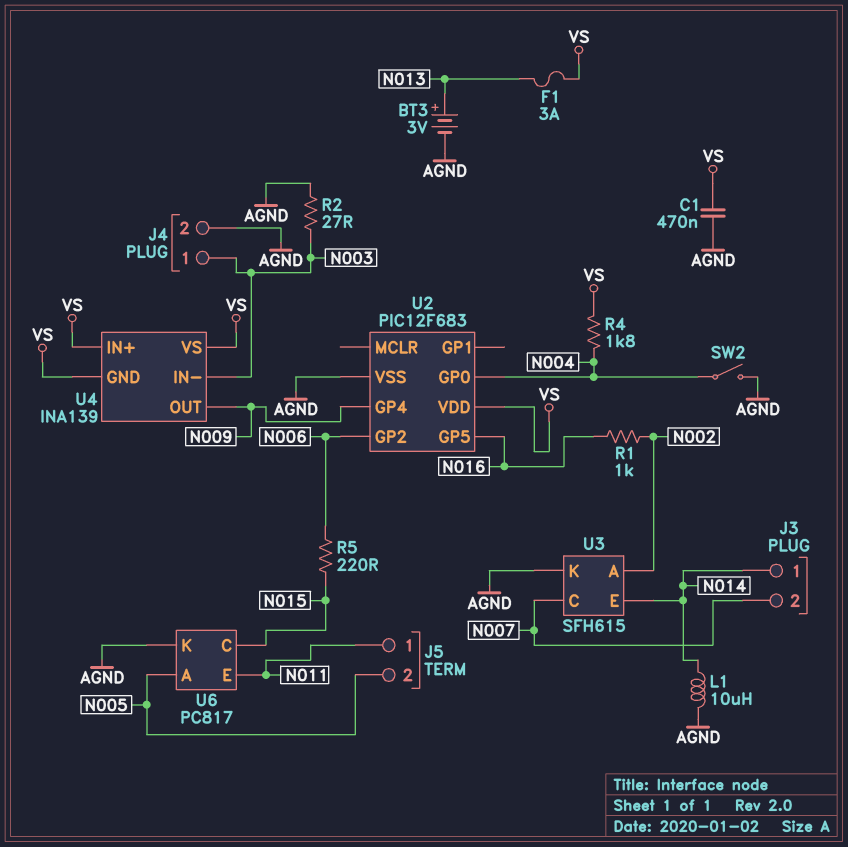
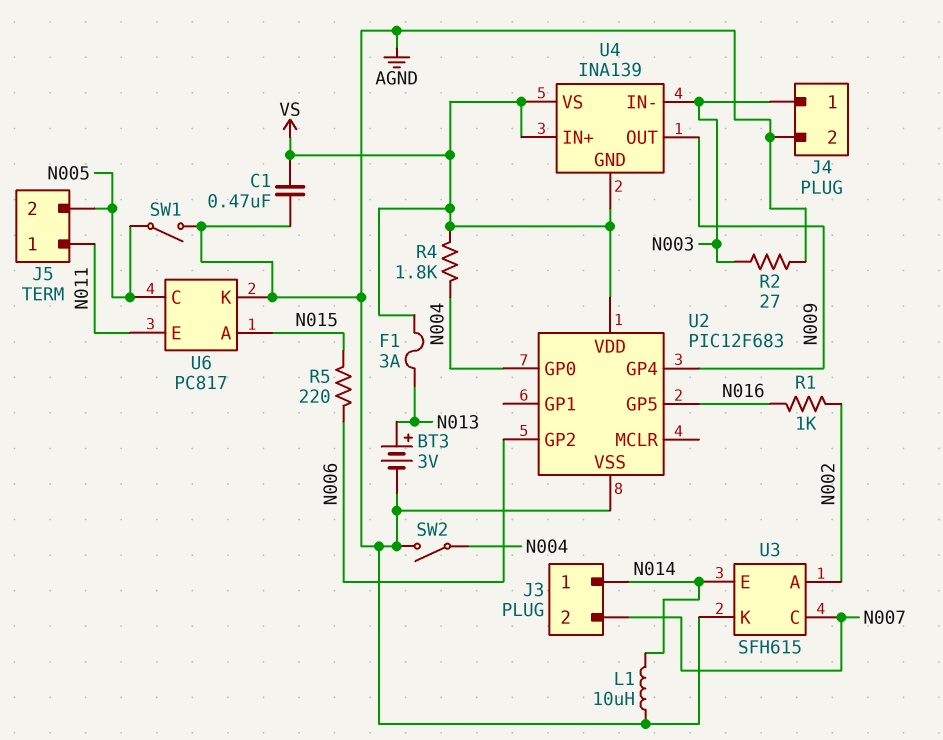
SW1: none -> switch (AGND, N005)
U6 pin A: N005 -> N015
U6 pin C: N015 -> N005

